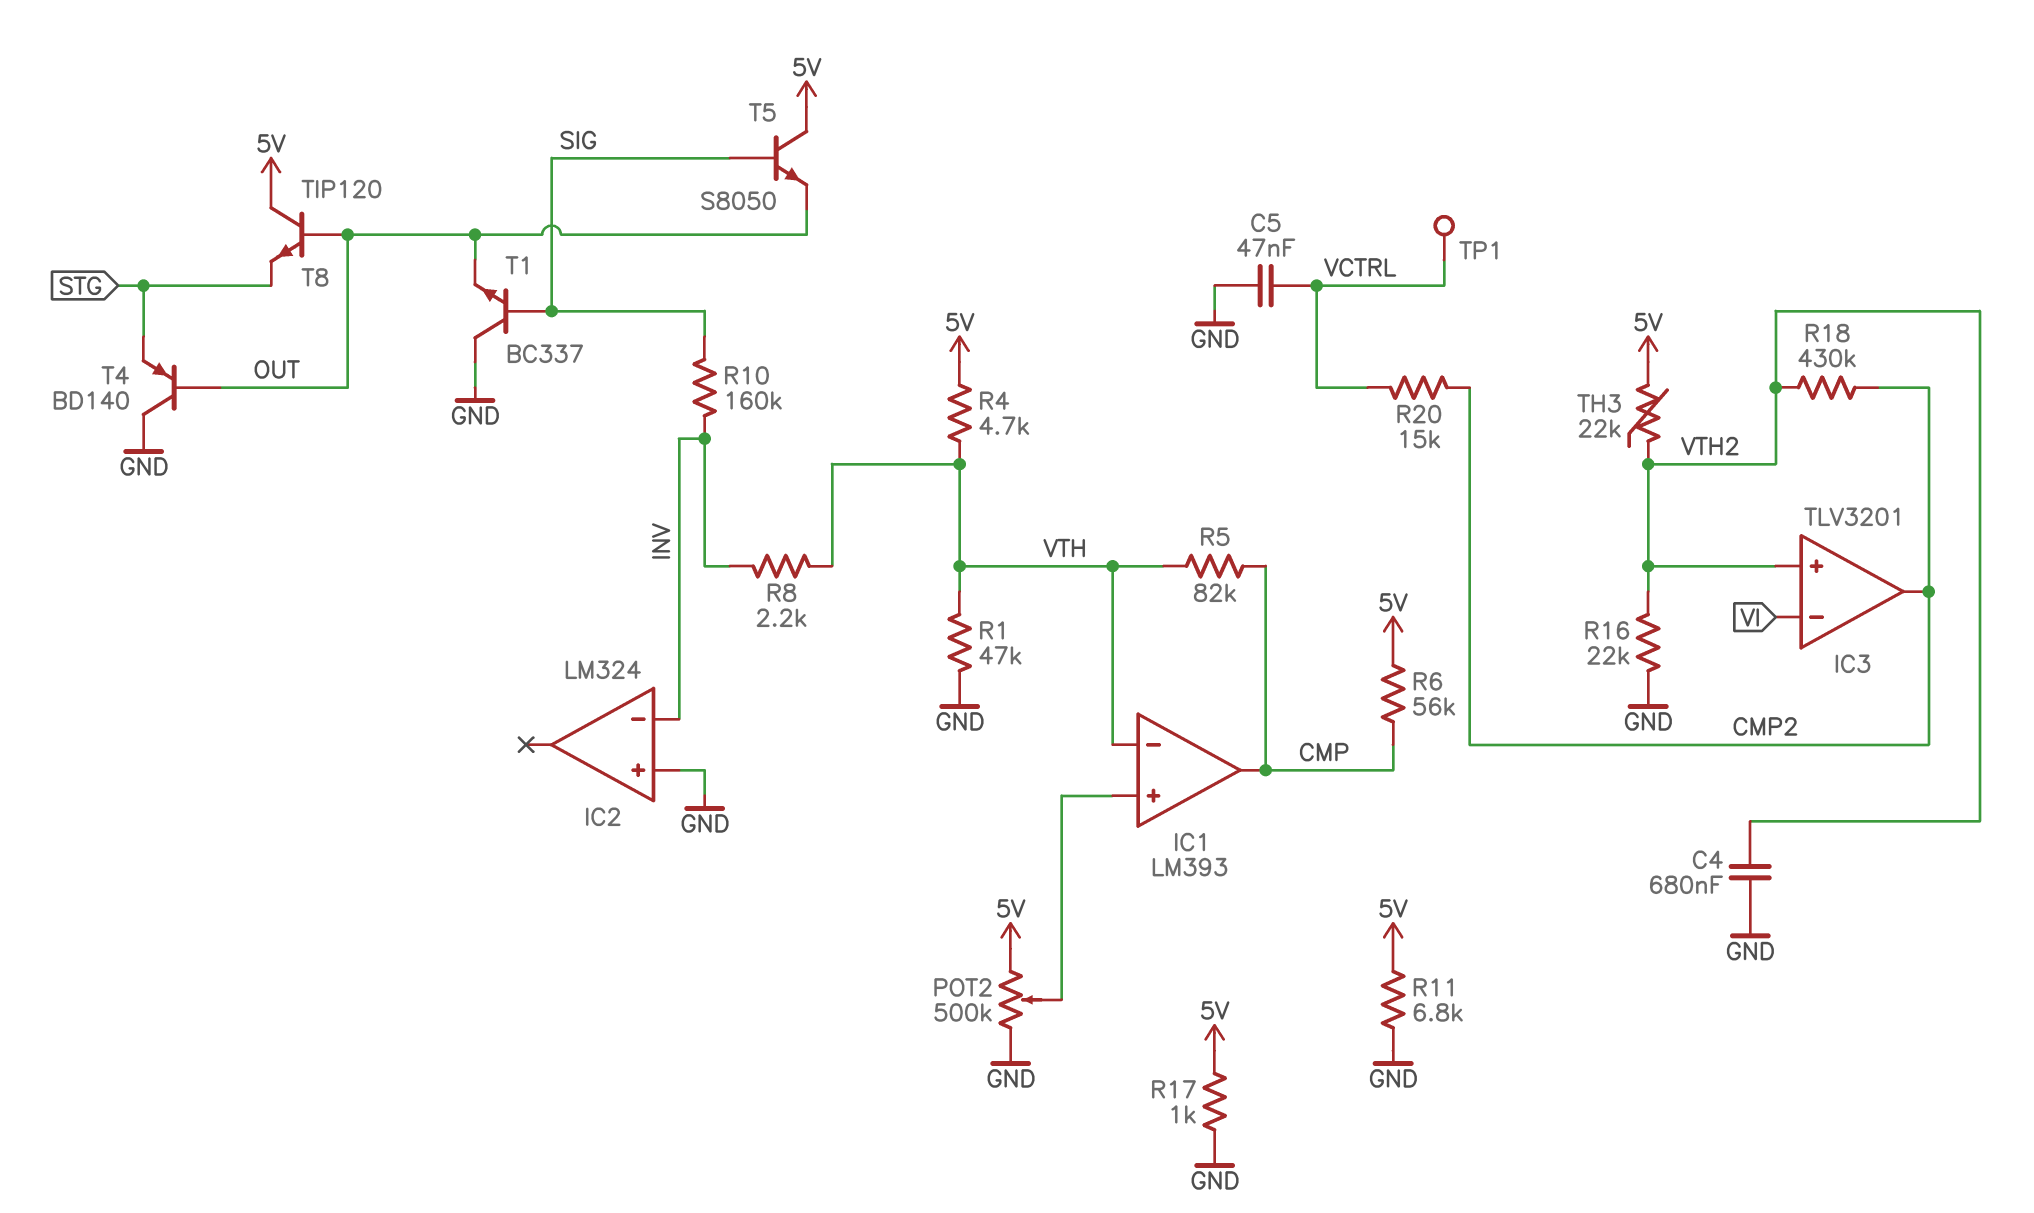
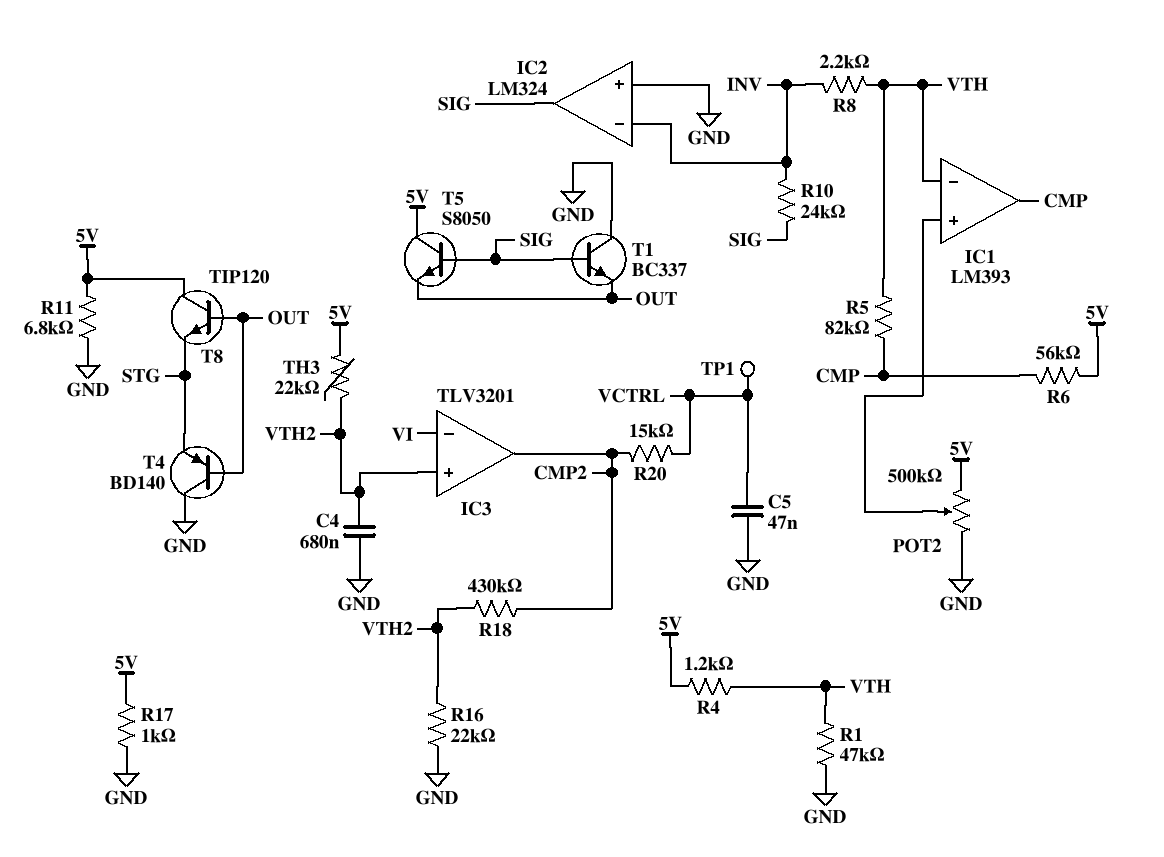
IC2 pin out: none -> SIG
R4: 4.7k (5V, VTH) -> 1.2k (5V, VTH)
R10: 160k (INV, SIG) -> 24k (INV, SIG)

